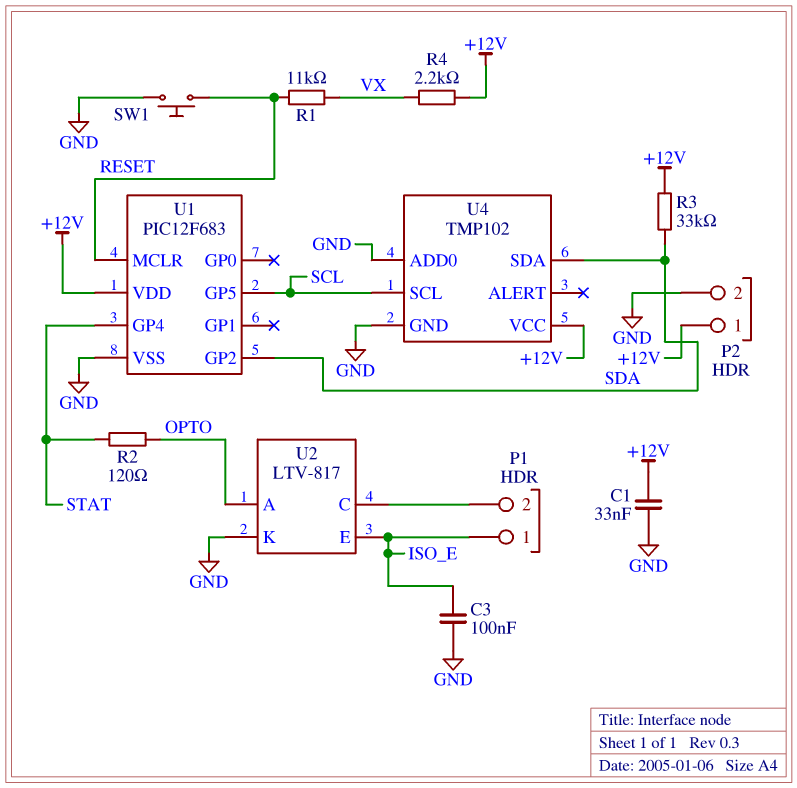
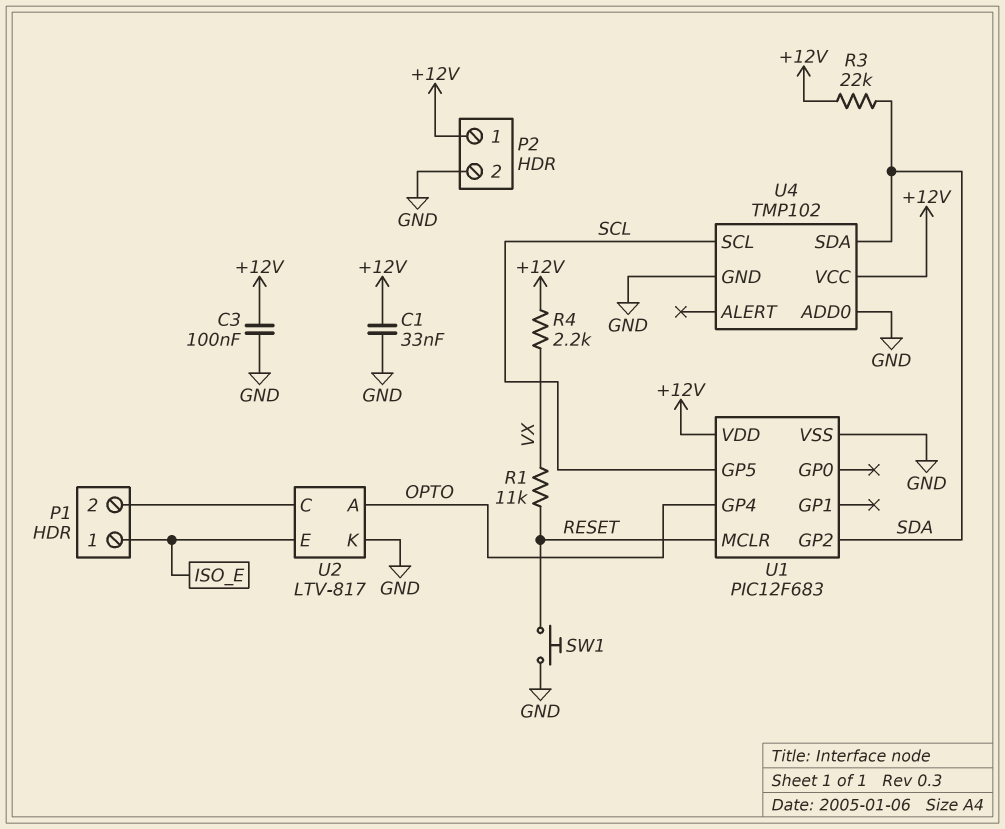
C3: 100nF (GND, ISO_E) -> 100nF (+12V, GND)
R2: 120 (OPTO, STAT) -> none
R3: 33k (+12V, SDA) -> 22k (+12V, SDA)
U1 pin GP4: STAT -> OPTO

